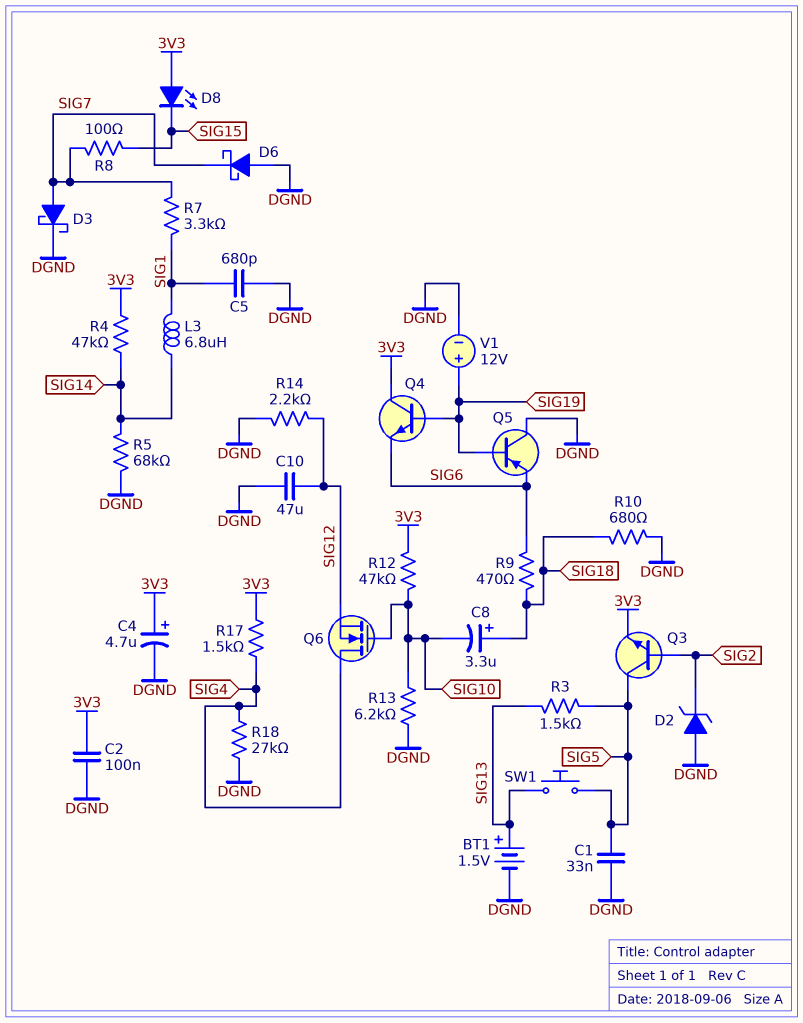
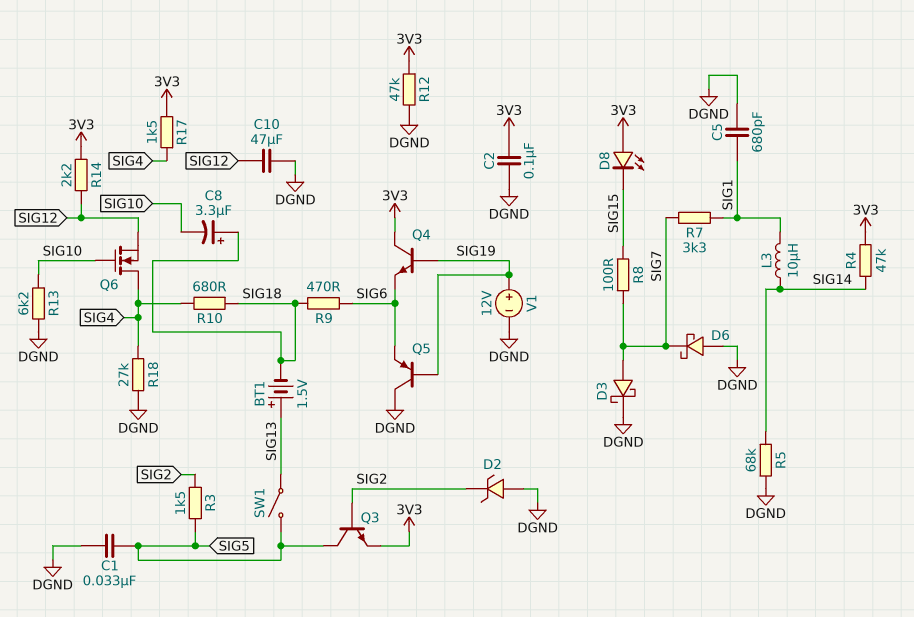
BT1: 1.5V (plus SIG13, minus DGND) -> 1.5V (plus SIG13, minus SIG18)
C4: 4.7uF (plus 3V3, minus DGND) -> none
L3: 6.8uH (SIG1, SIG14) -> 10uH (SIG1, SIG14)
R3: 1.5k (SIG5, SIG13) -> 1.5k (SIG2, SIG5)
R10: 680 (DGND, SIG18) -> 680 (SIG4, SIG18)
R12: 47k (3V3, SIG10) -> 47k (3V3, DGND)
R14: 2.2k (DGND, SIG12) -> 2.2k (3V3, SIG12)
SW1: button (SIG5, SIG13) -> switch (SIG5, SIG13)

